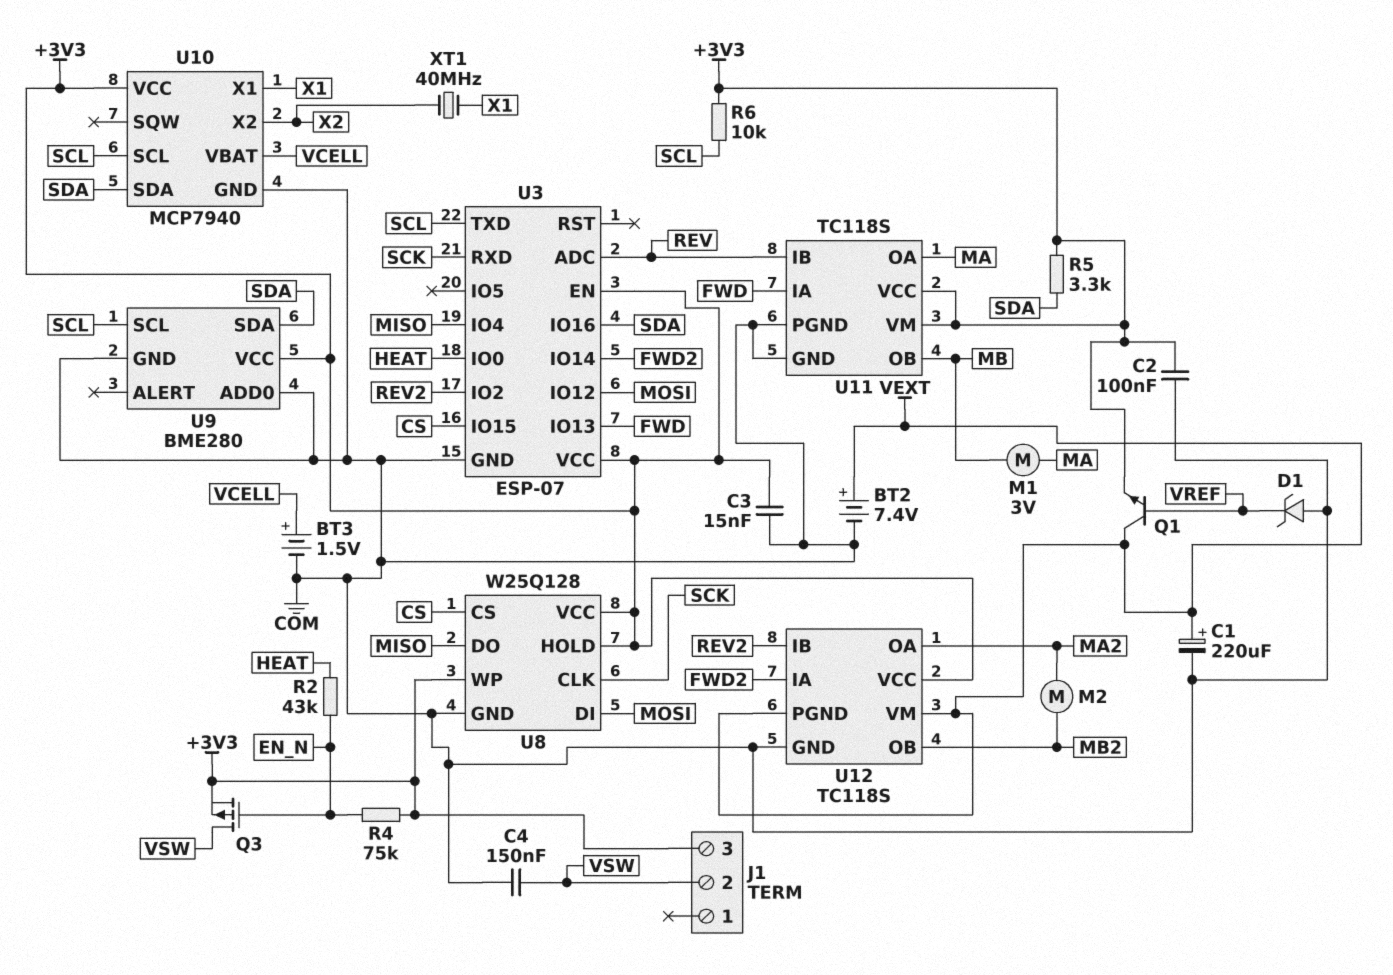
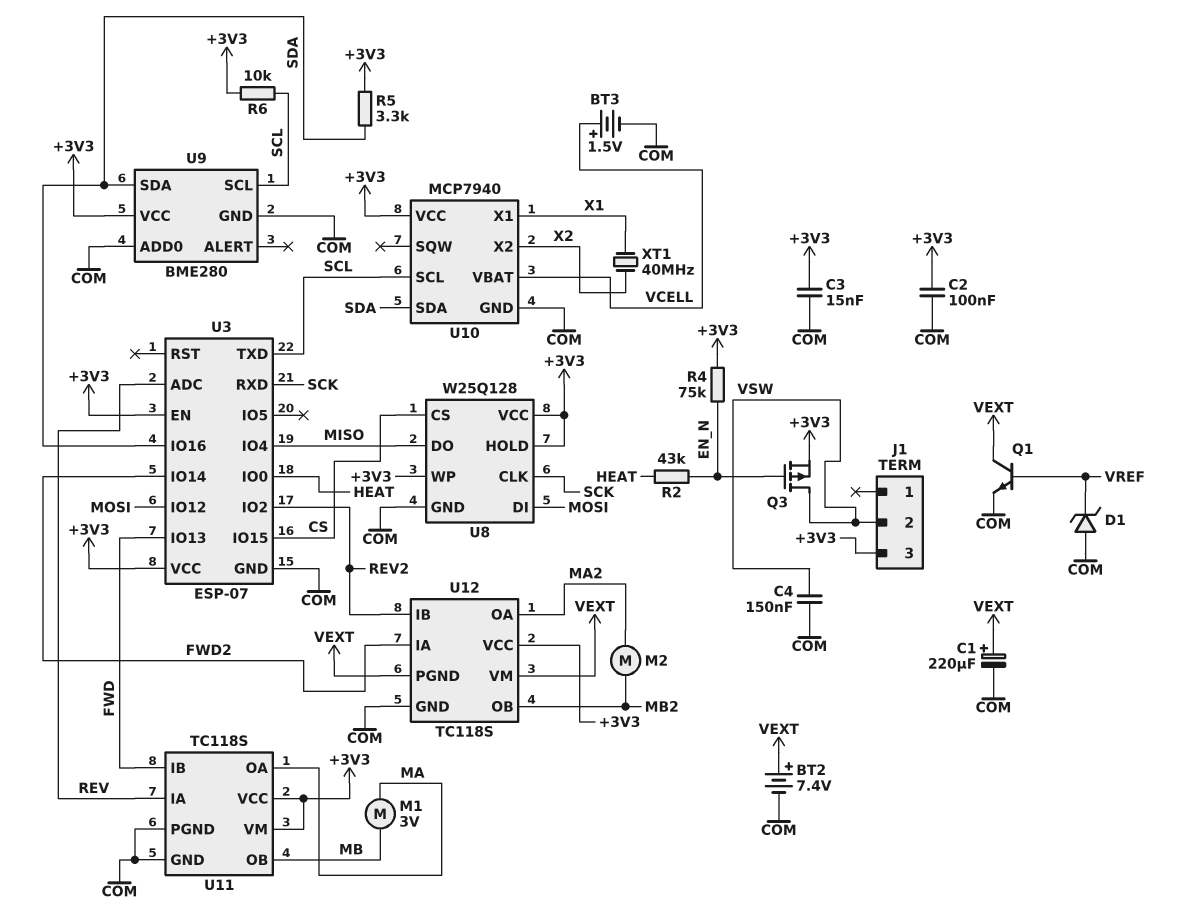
Q1: NPN (B VREF, C VEXT, E +3V3) -> NPN (B VREF, C VEXT, E COM)
U11 pin IA: FWD -> REV
U11 pin IB: REV -> FWD

